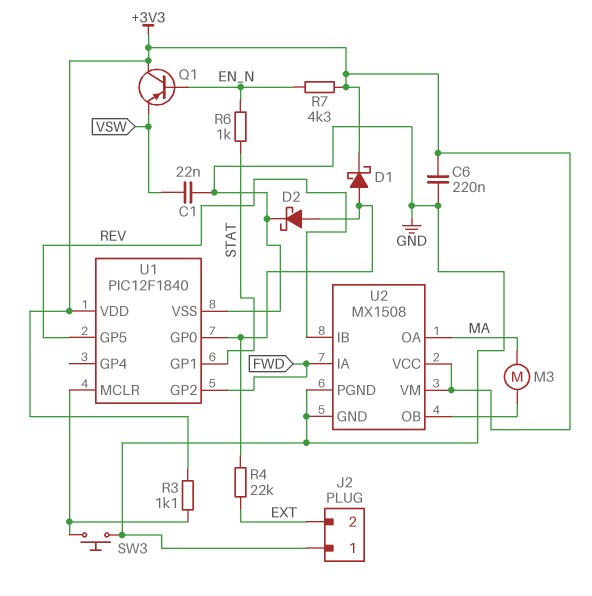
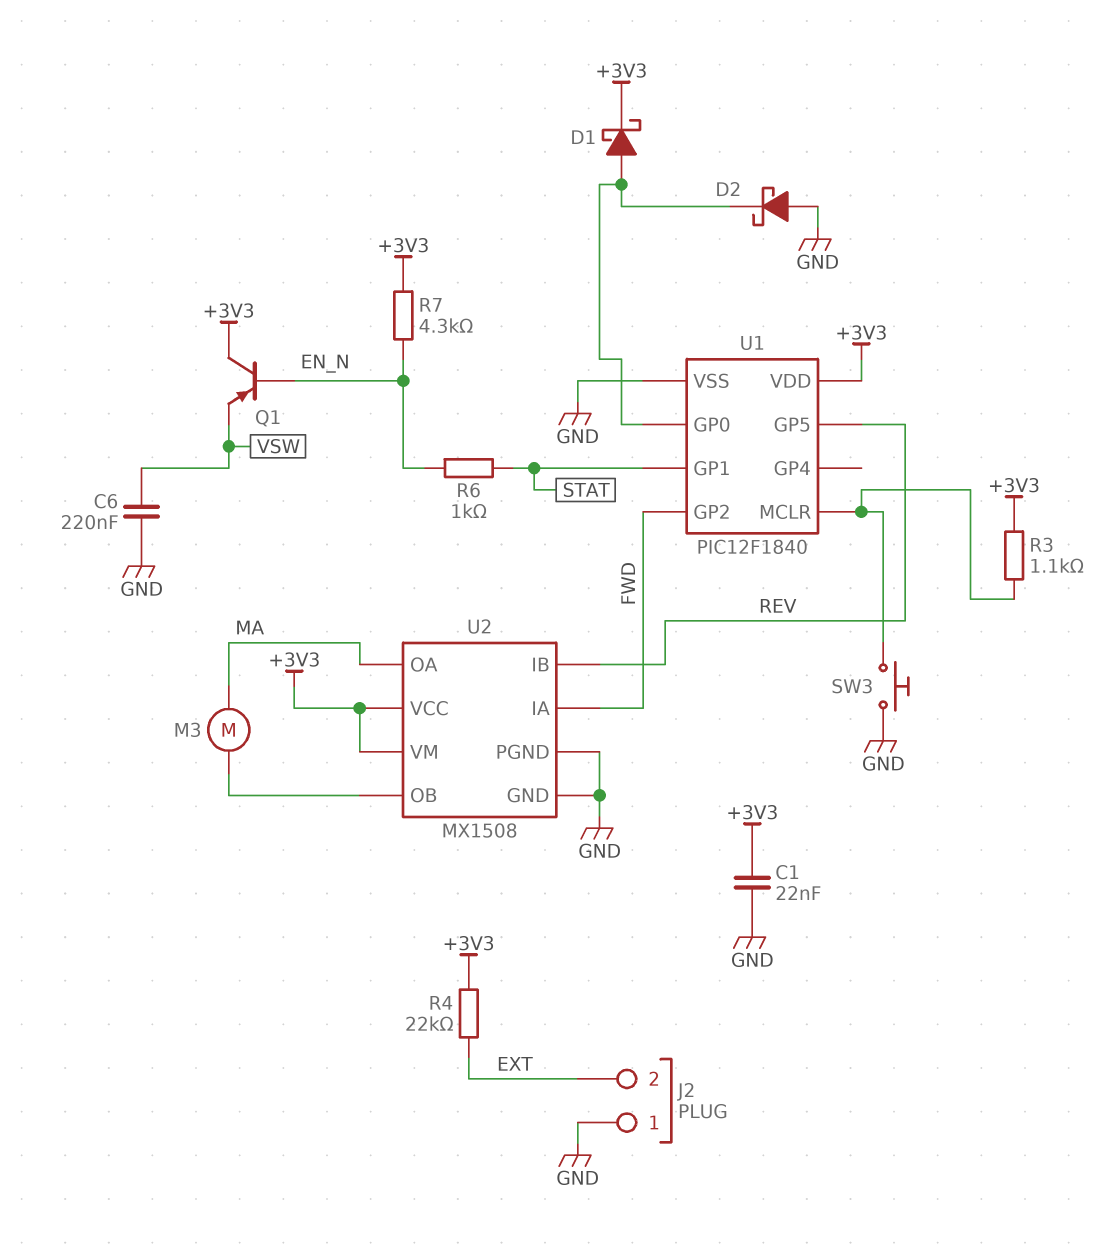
C1: 22nF (GND, VSW) -> 22nF (+3V3, GND)
C6: 220nF (+3V3, GND) -> 220nF (GND, VSW)
D2: schottky (A U1/GP0, K GND) -> schottky (A GND, K U1/GP0)
R4: 22k (EXT, U1/GP0) -> 22k (+3V3, EXT)

